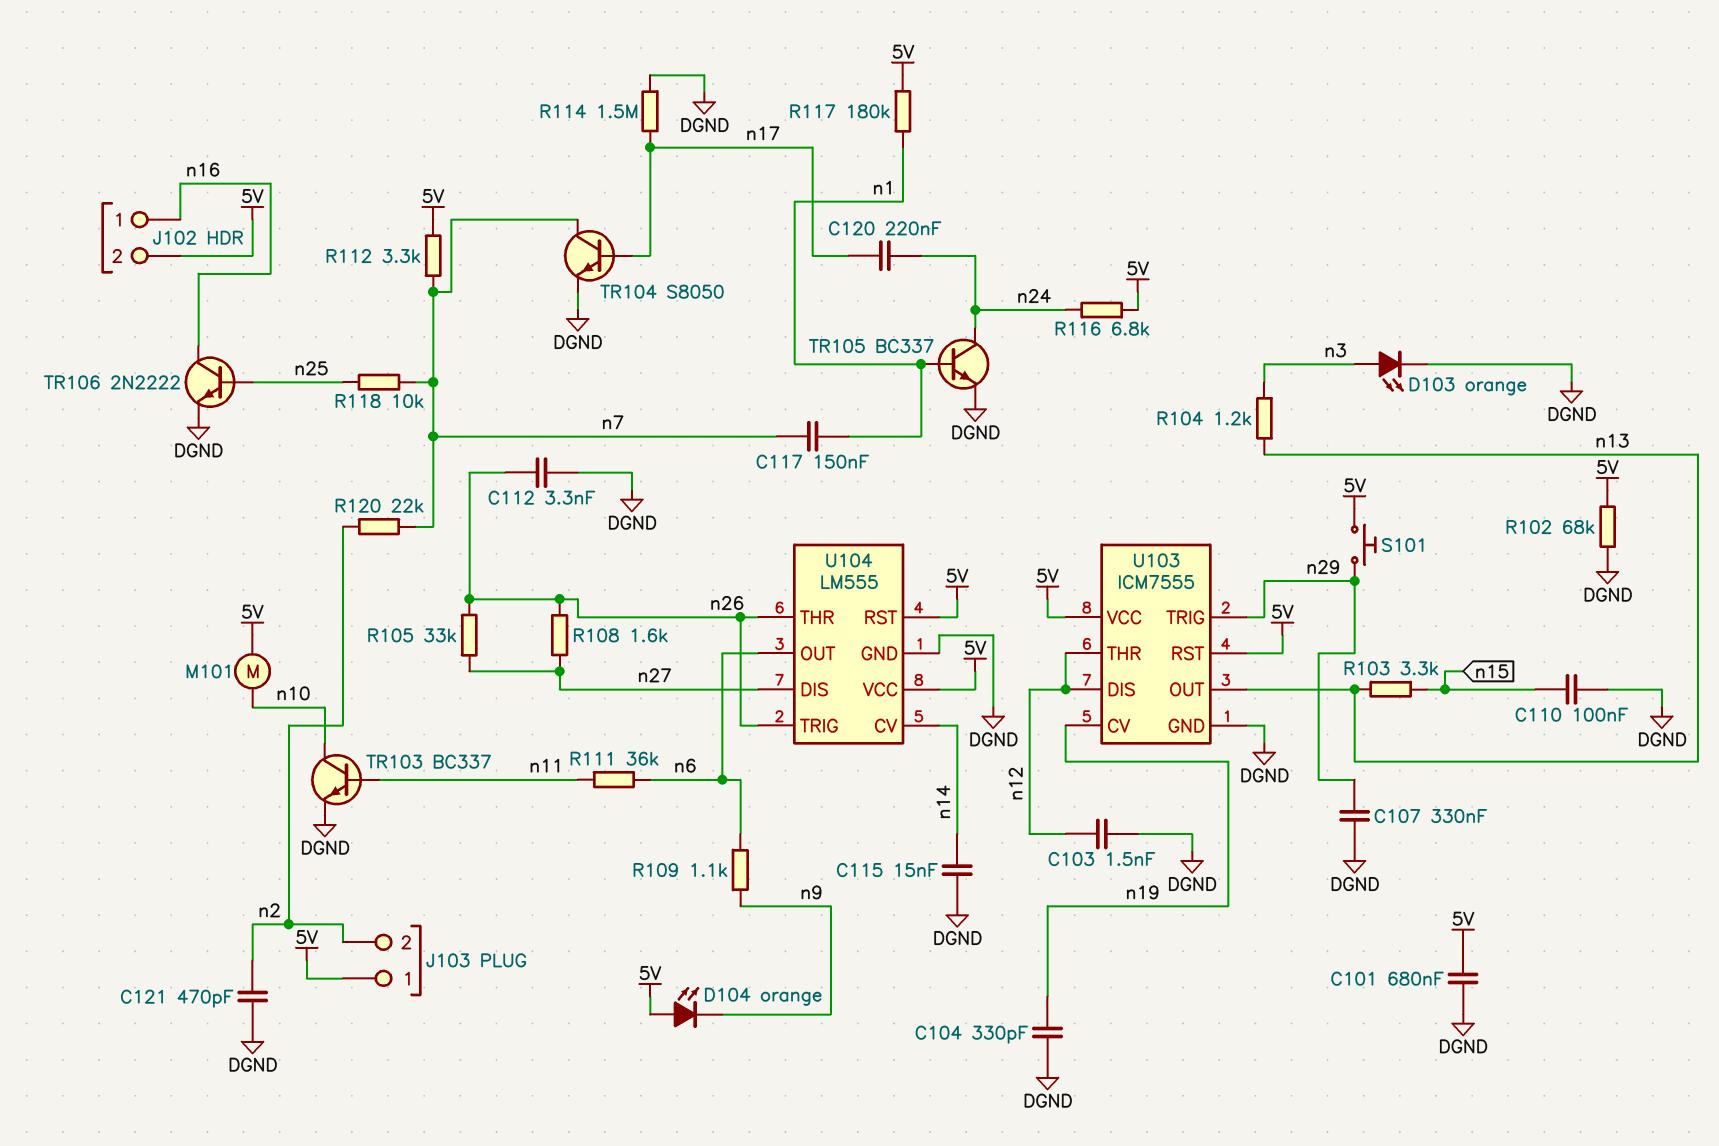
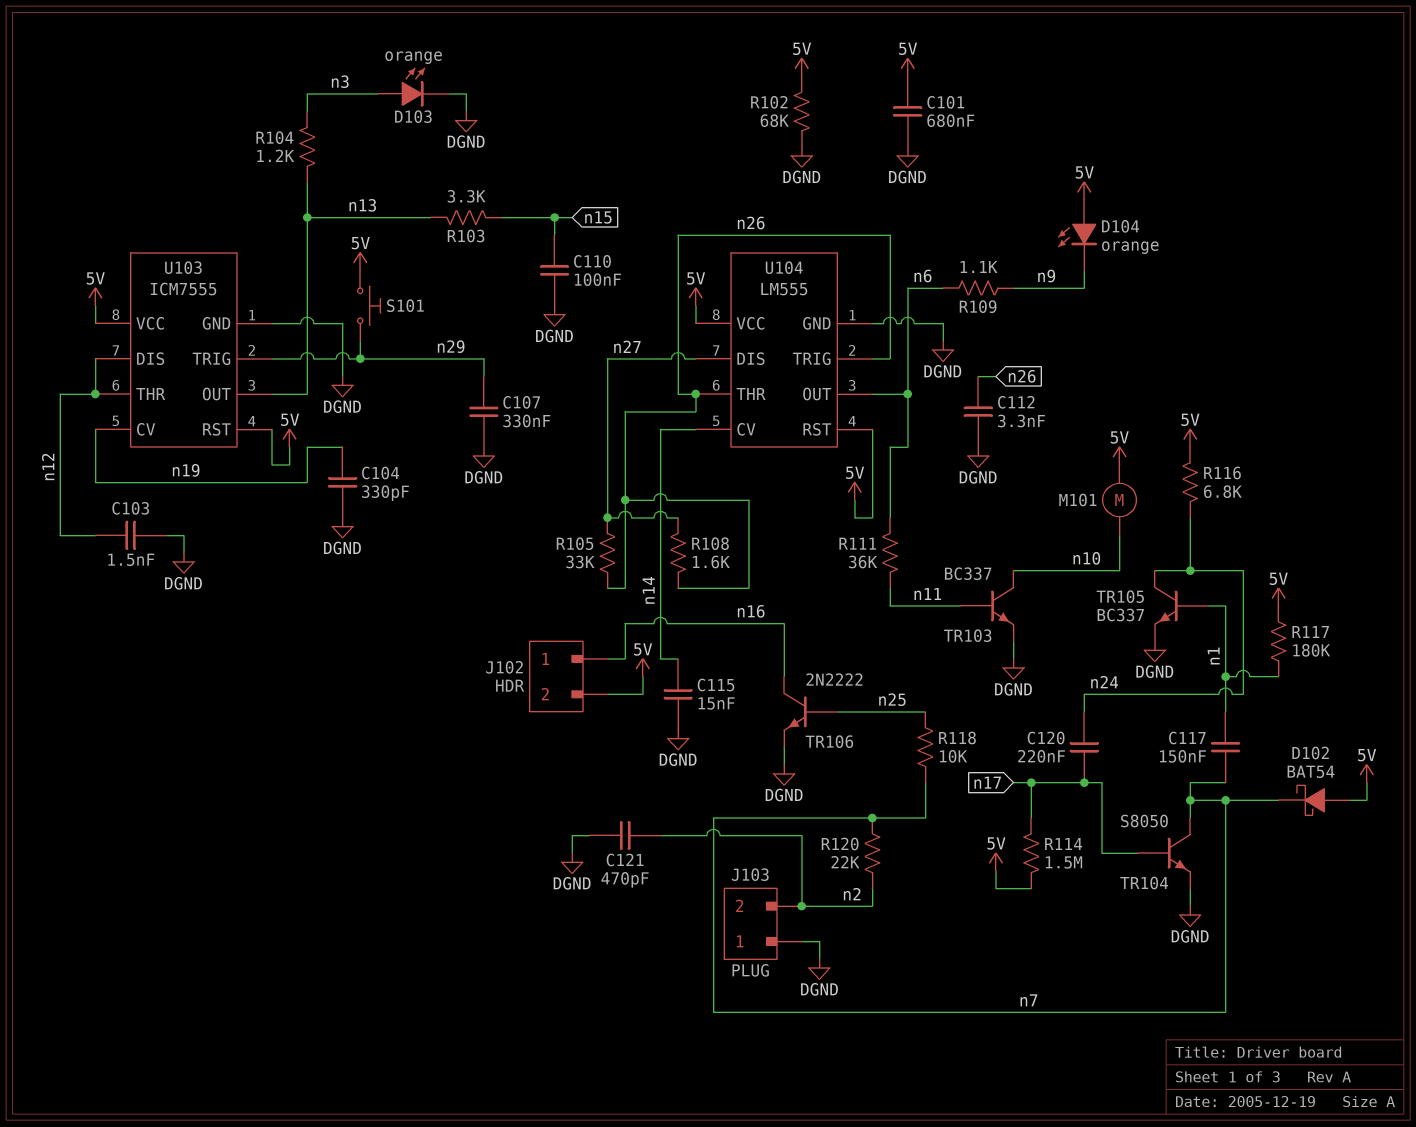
D102: none -> schottky BAT54 (A 5V, K n7)
J103 pin 1: 5V -> DGND
R112: 3.3k (5V, n7) -> none
R114: 1.5M (DGND, n17) -> 1.5M (5V, n17)

